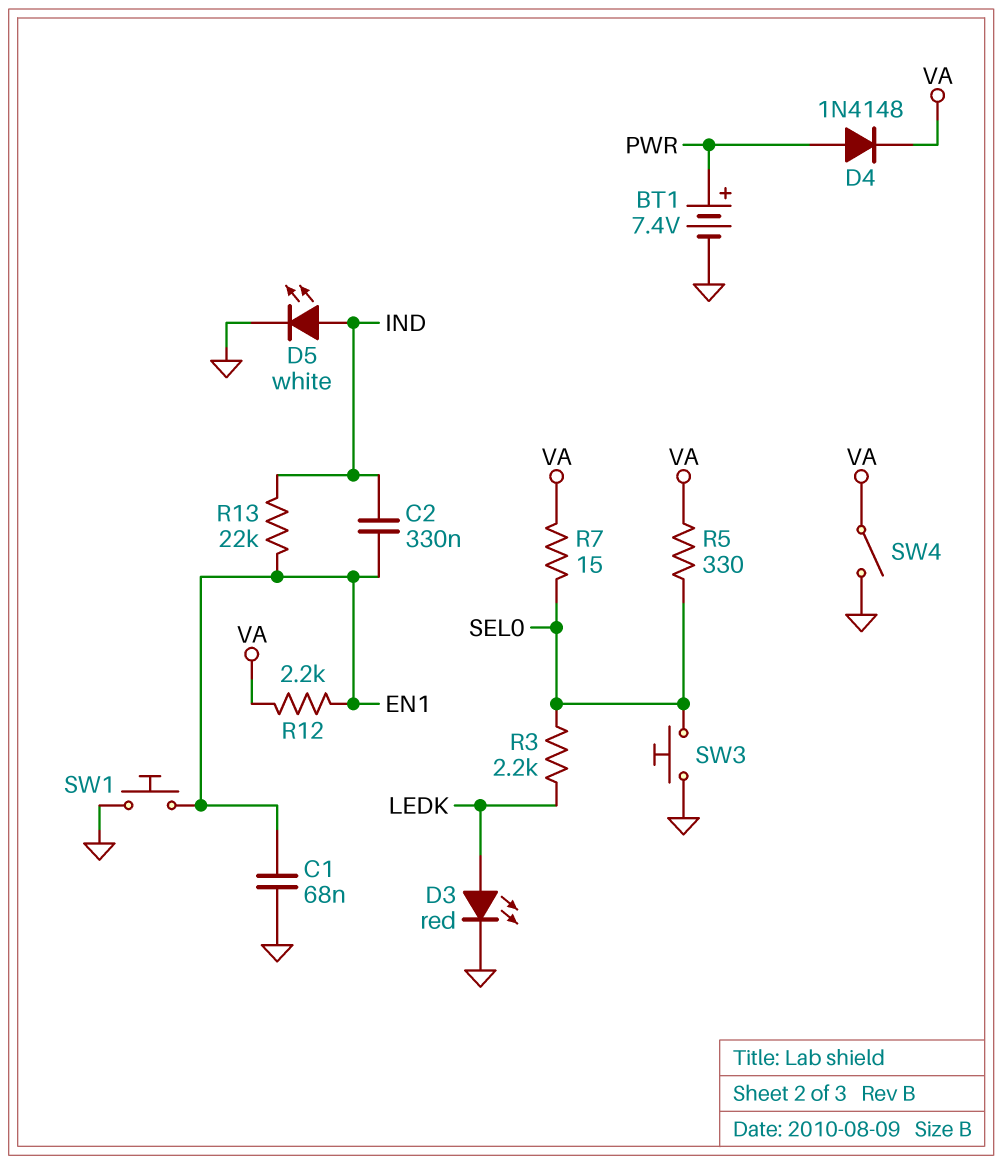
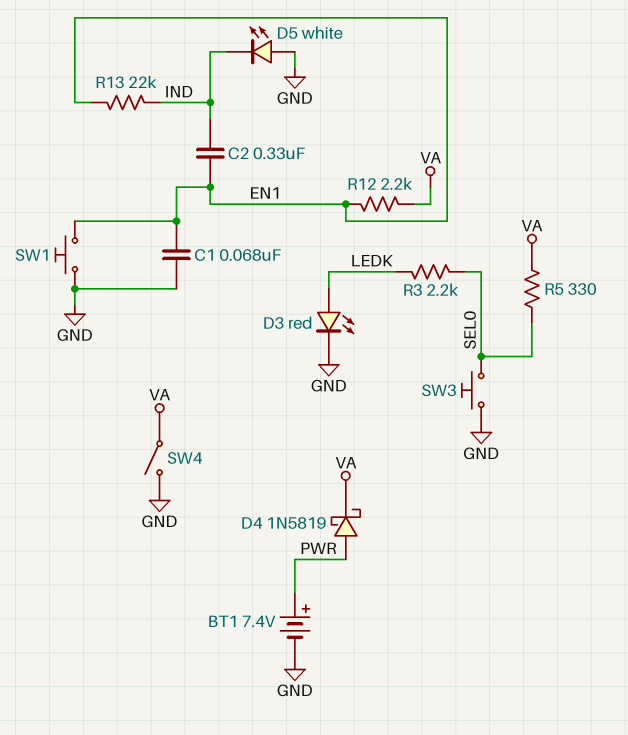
D4: diode 1N4148 (A PWR, K VA) -> schottky 1N5819 (A PWR, K VA)
D5: LED white (A IND, K GND) -> LED white (A GND, K IND)
R7: 15 (SEL0, VA) -> none

